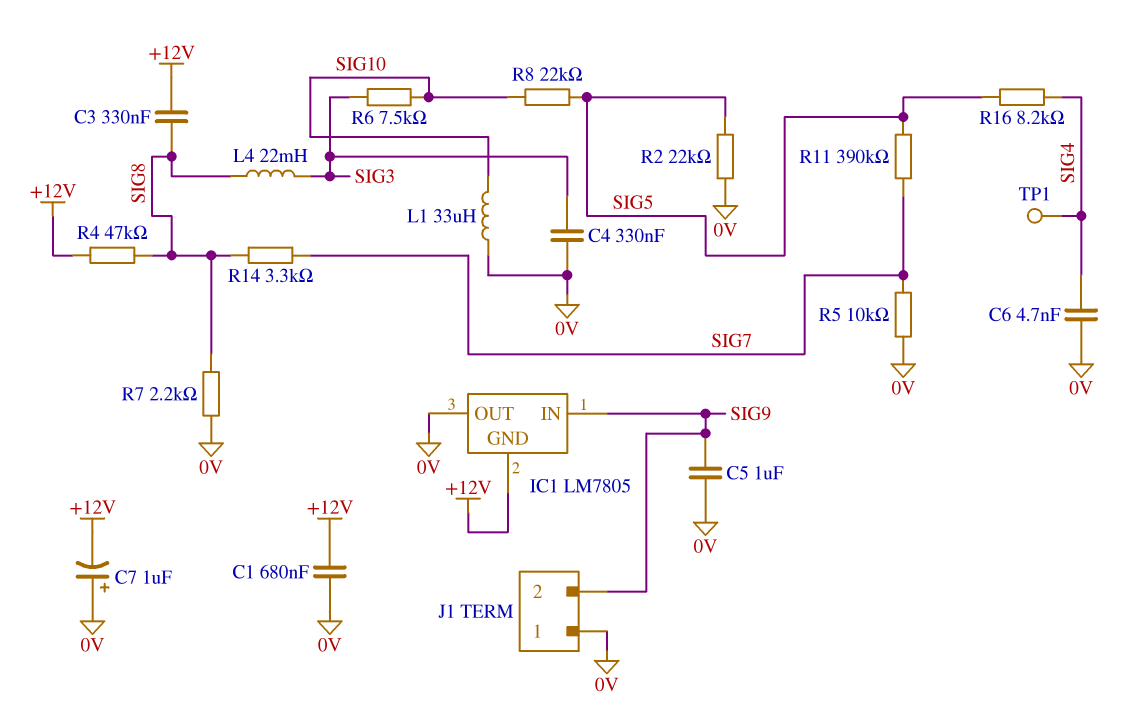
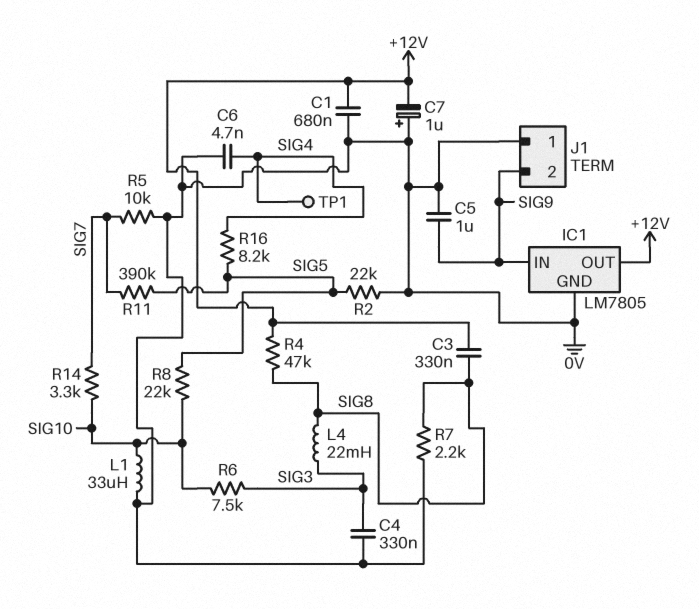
IC1 pin GND: +12V -> 0V
IC1 pin OUT: 0V -> +12V
R14: 3.3k (SIG7, SIG8) -> 3.3k (SIG7, SIG10)

